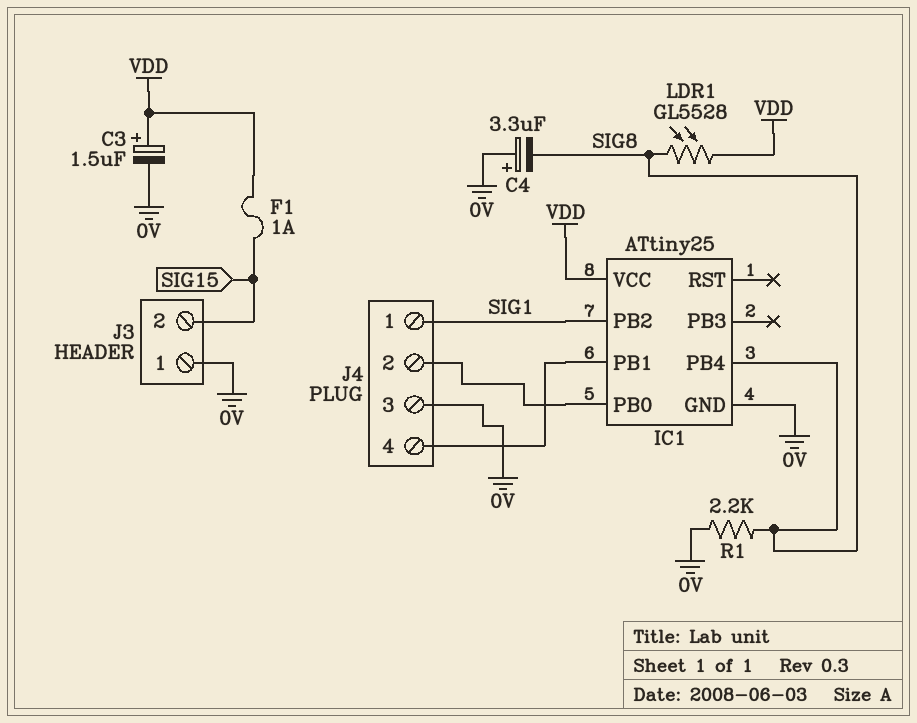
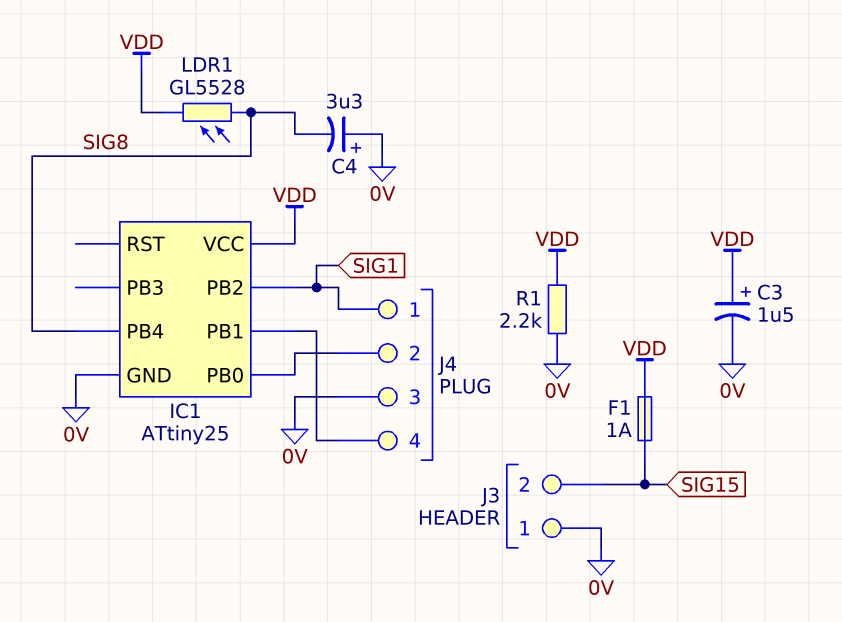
R1: 2.2k (0V, SIG8) -> 2.2k (0V, VDD)

